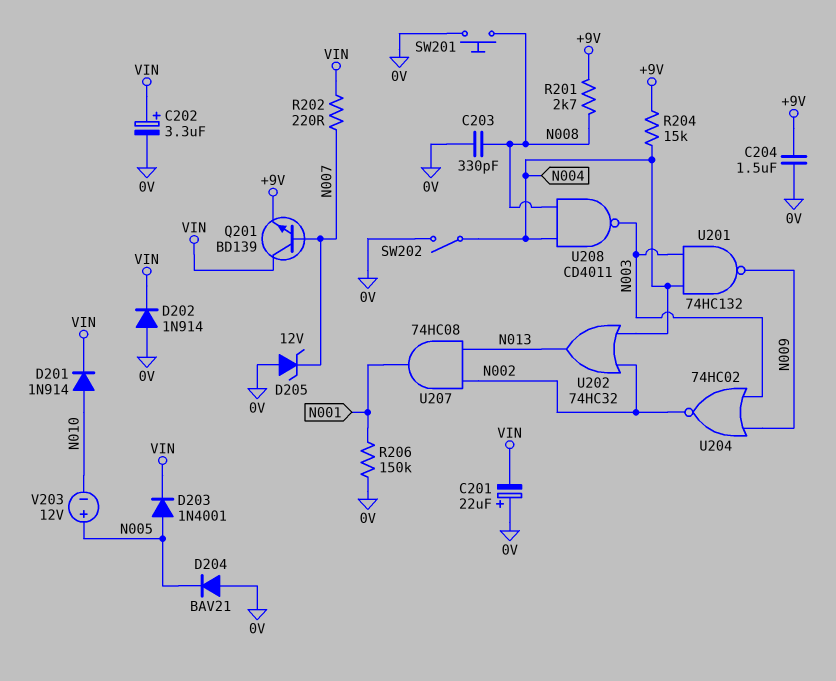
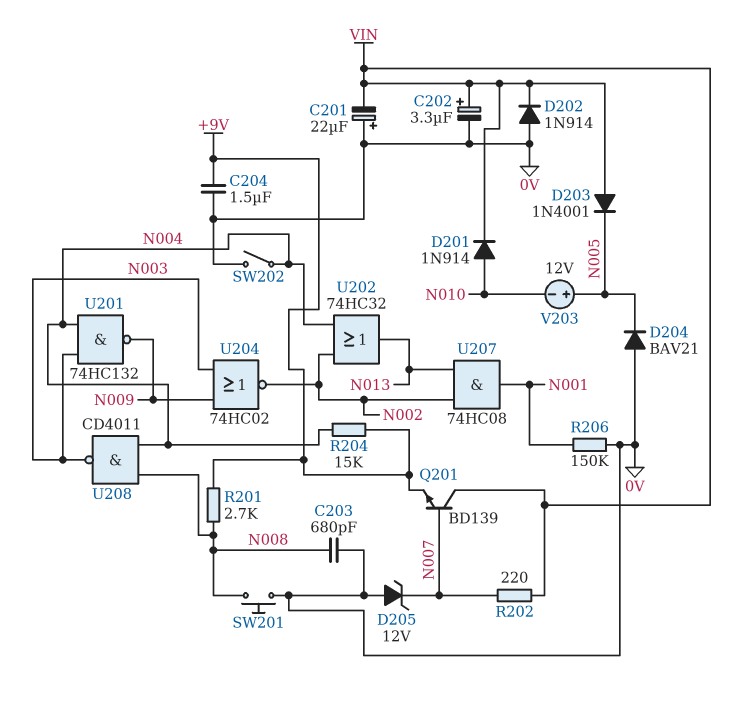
C203: 330pF (0V, N008) -> 680pF (0V, N008)
D203: diode 1N4001 (A N005, K VIN) -> diode 1N4001 (A VIN, K N005)

